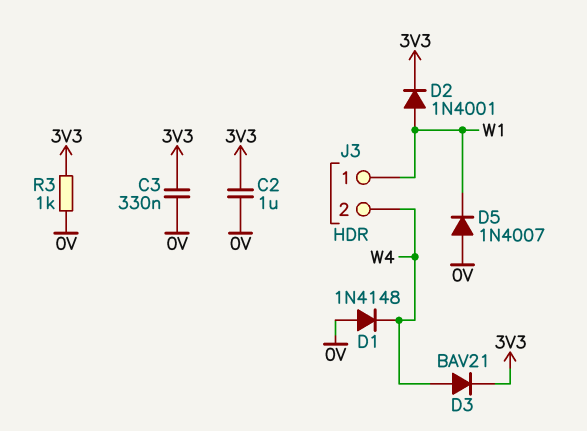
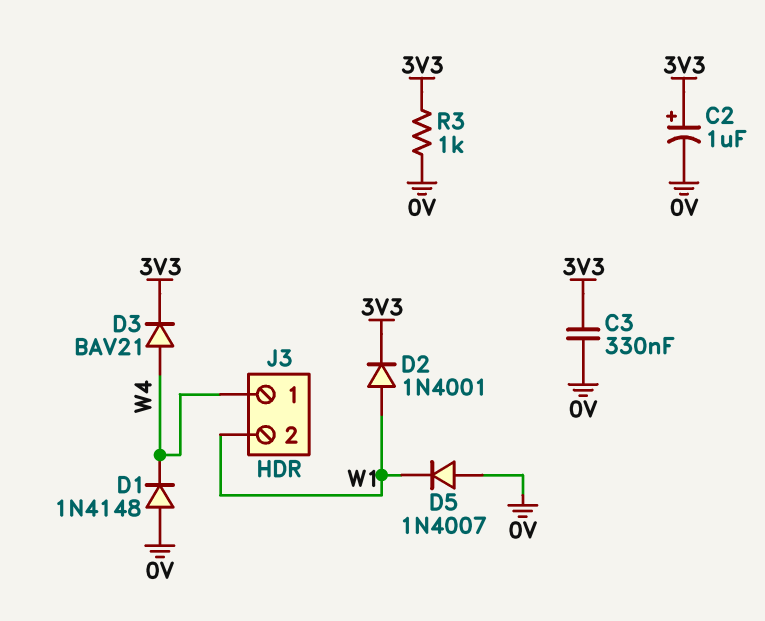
C2: 1uF (0V, 3V3) -> 1uF (plus 3V3, minus 0V)
J3 pin 1: W1 -> W4
J3 pin 2: W4 -> W1

